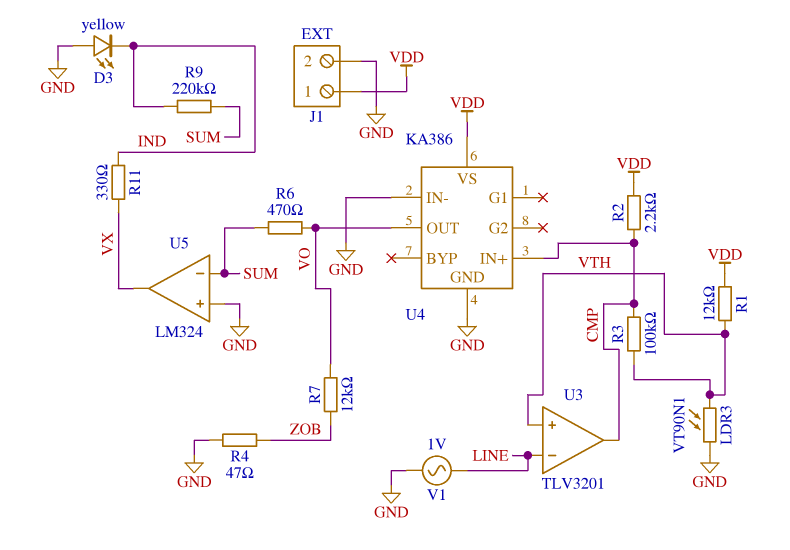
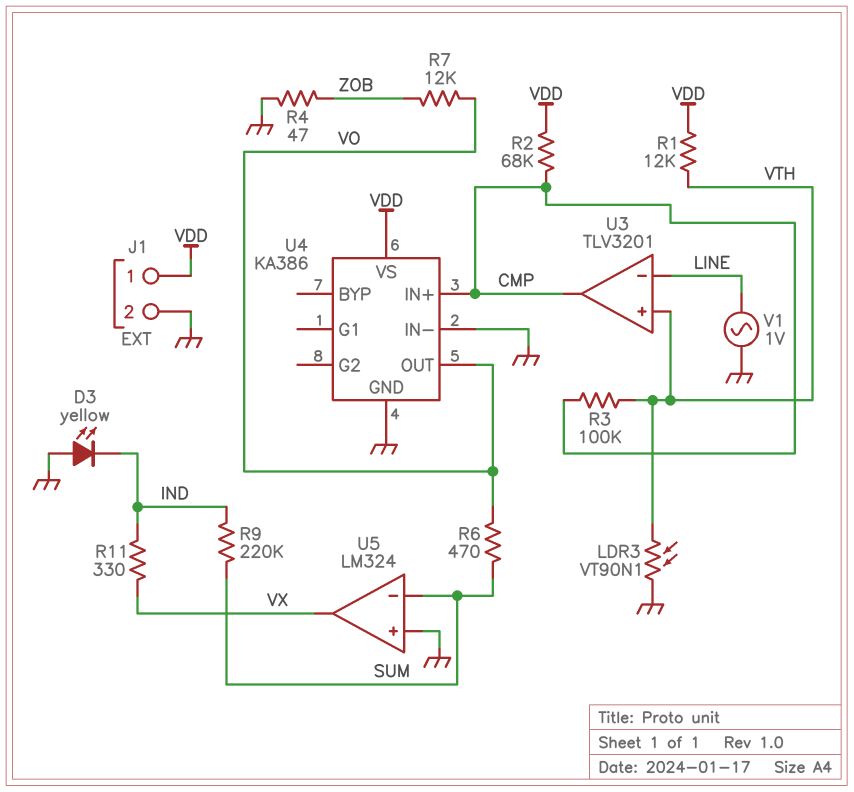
R2: 2.2k (CMP, VDD) -> 68k (CMP, VDD)

